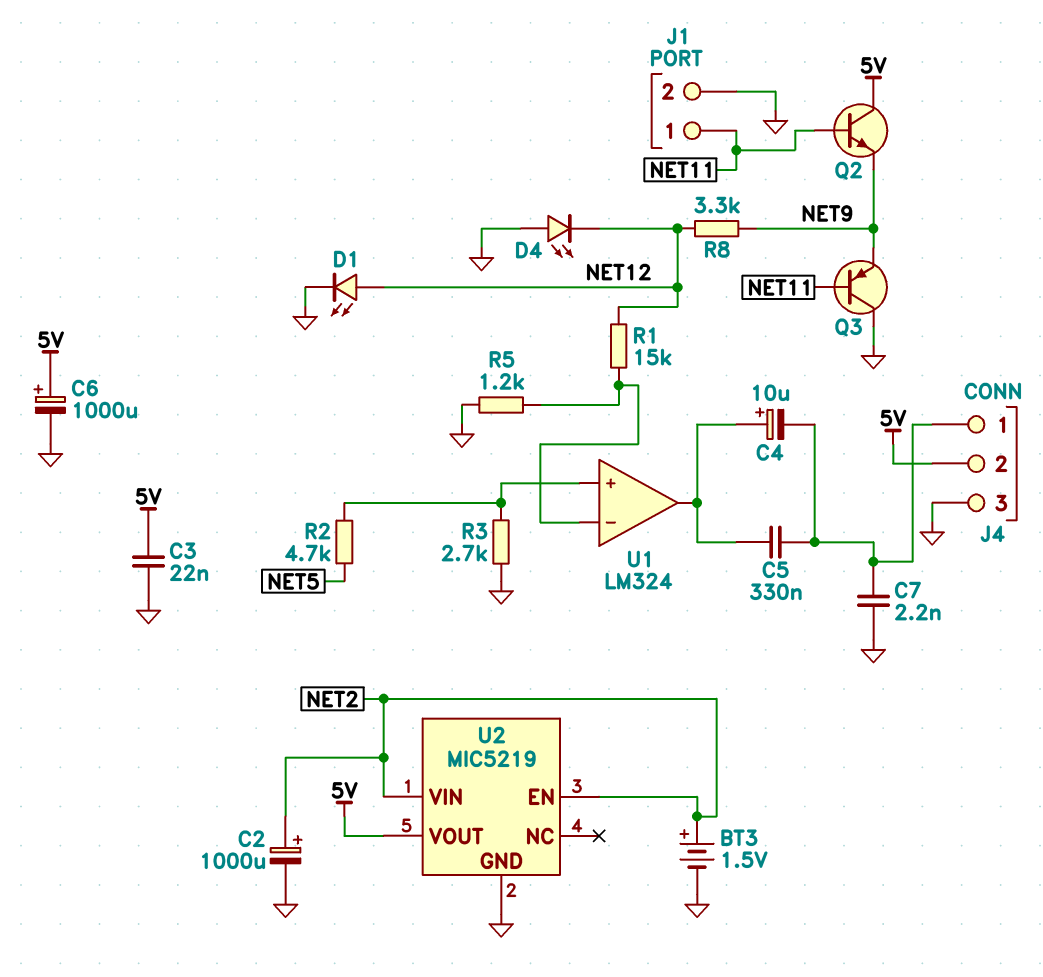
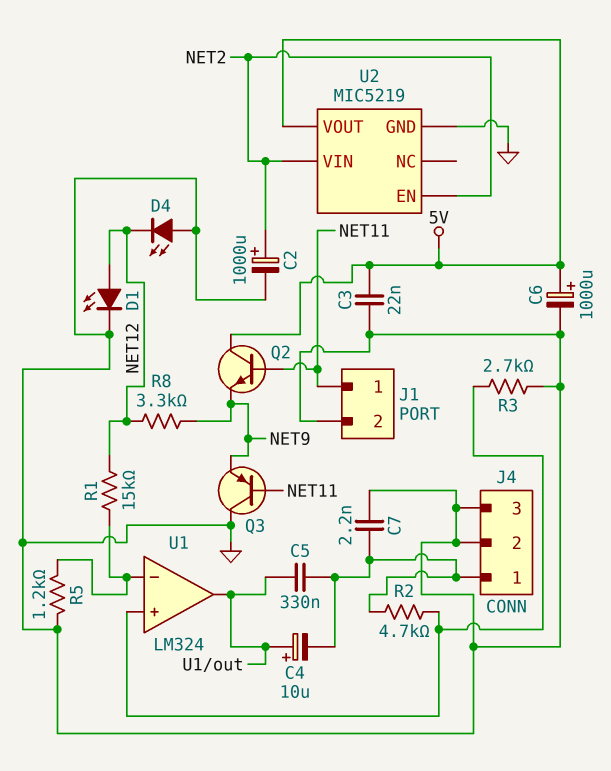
BT3: 1.5V (plus NET2, minus GND) -> none
J4 pin 2: 5V -> GND
R2: 4.7k (NET5, U1/in+) -> 4.7k (J4/1, U1/in+)

